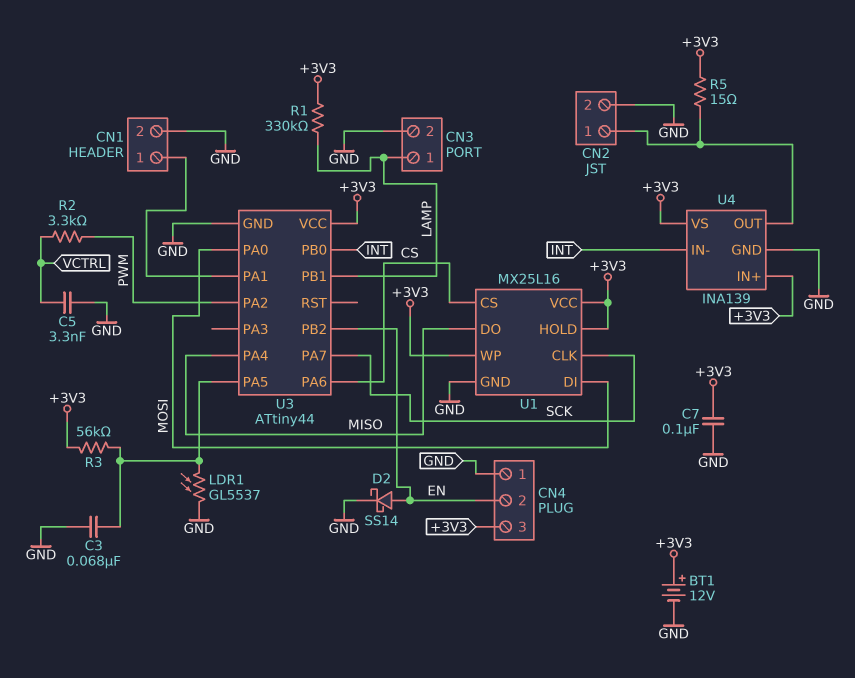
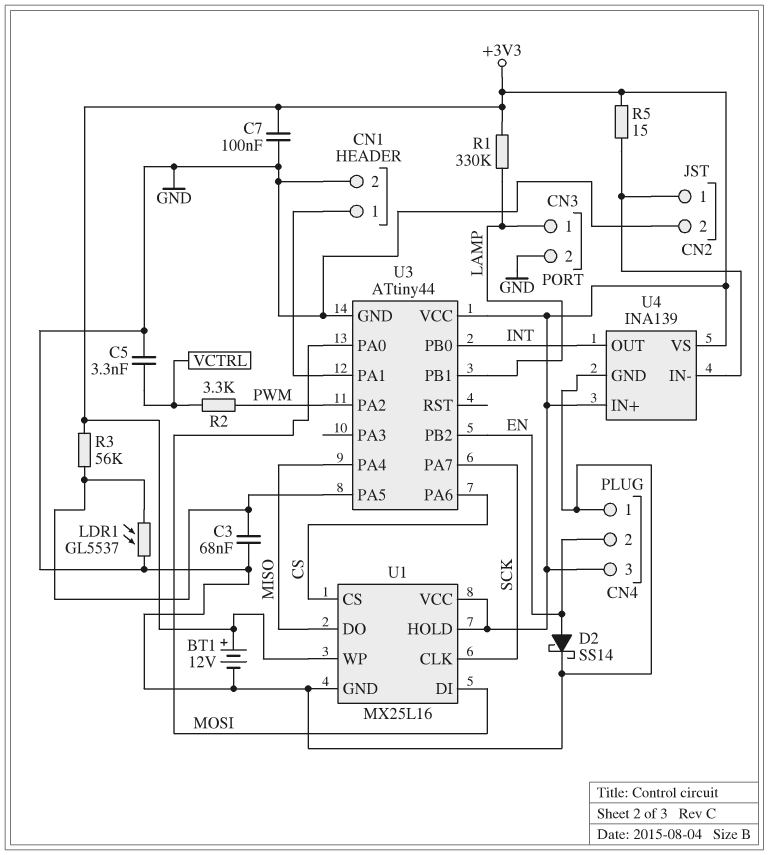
U4 pin IN-: INT -> CN2/1
U4 pin OUT: CN2/1 -> INT

